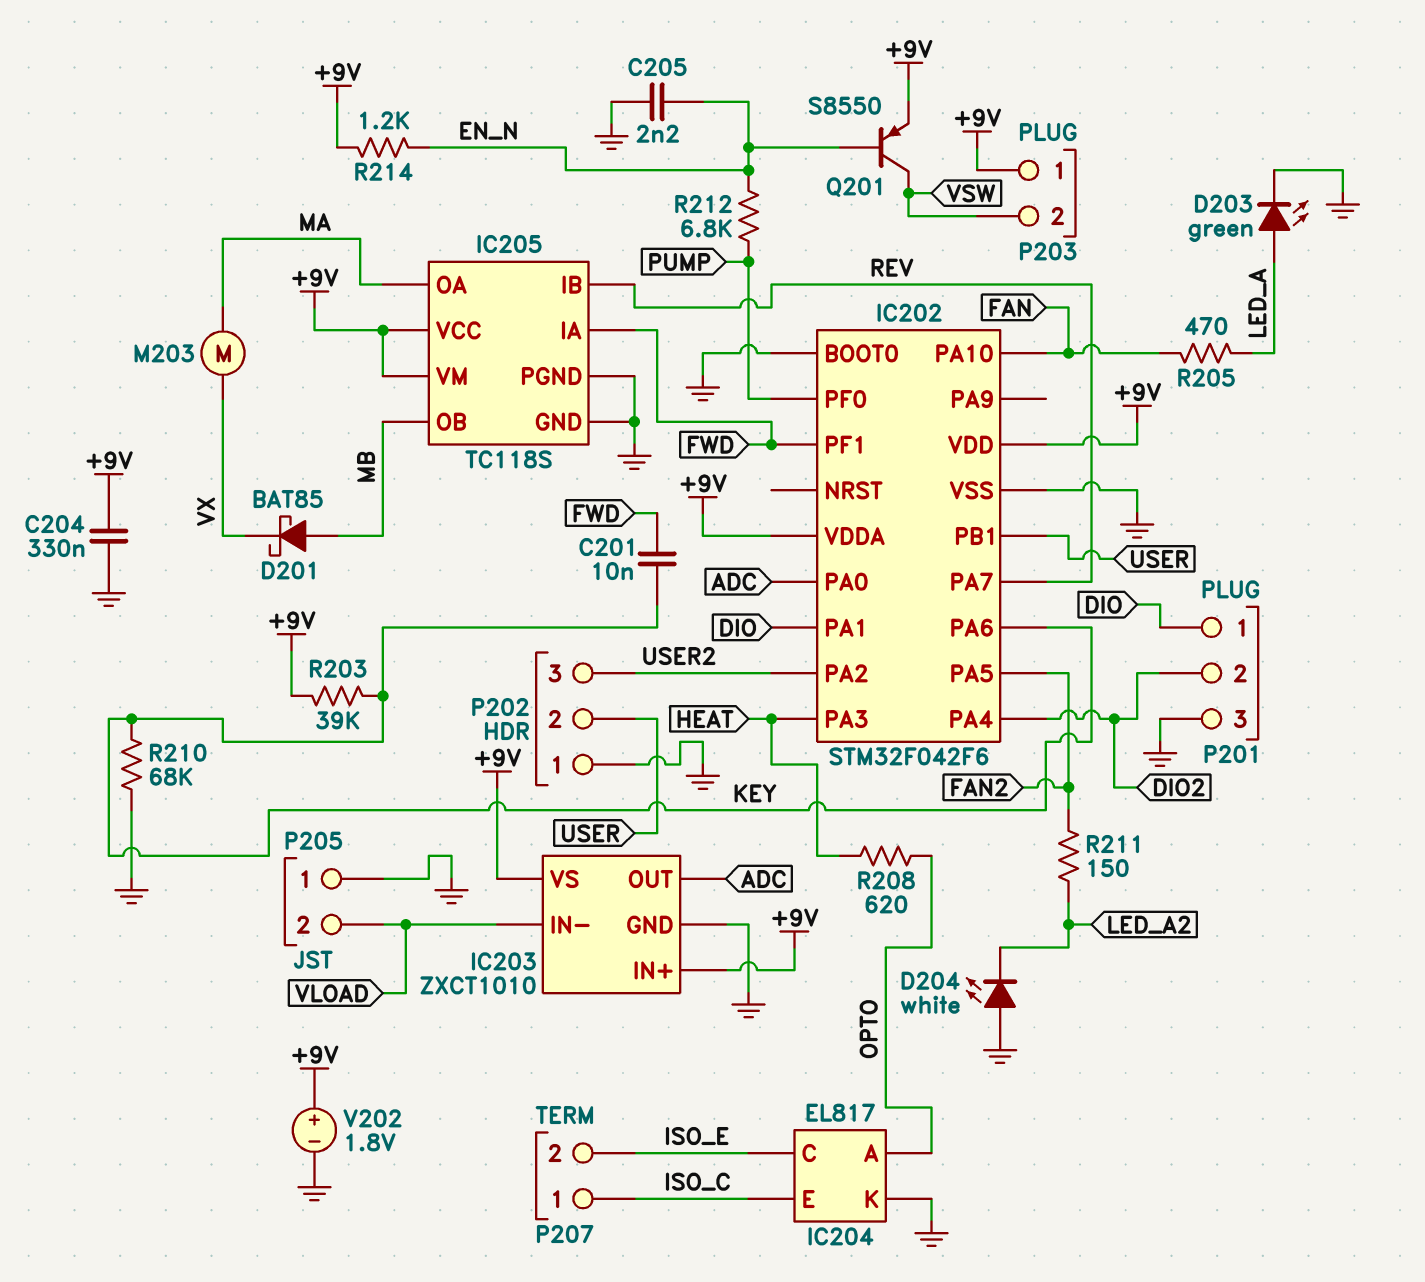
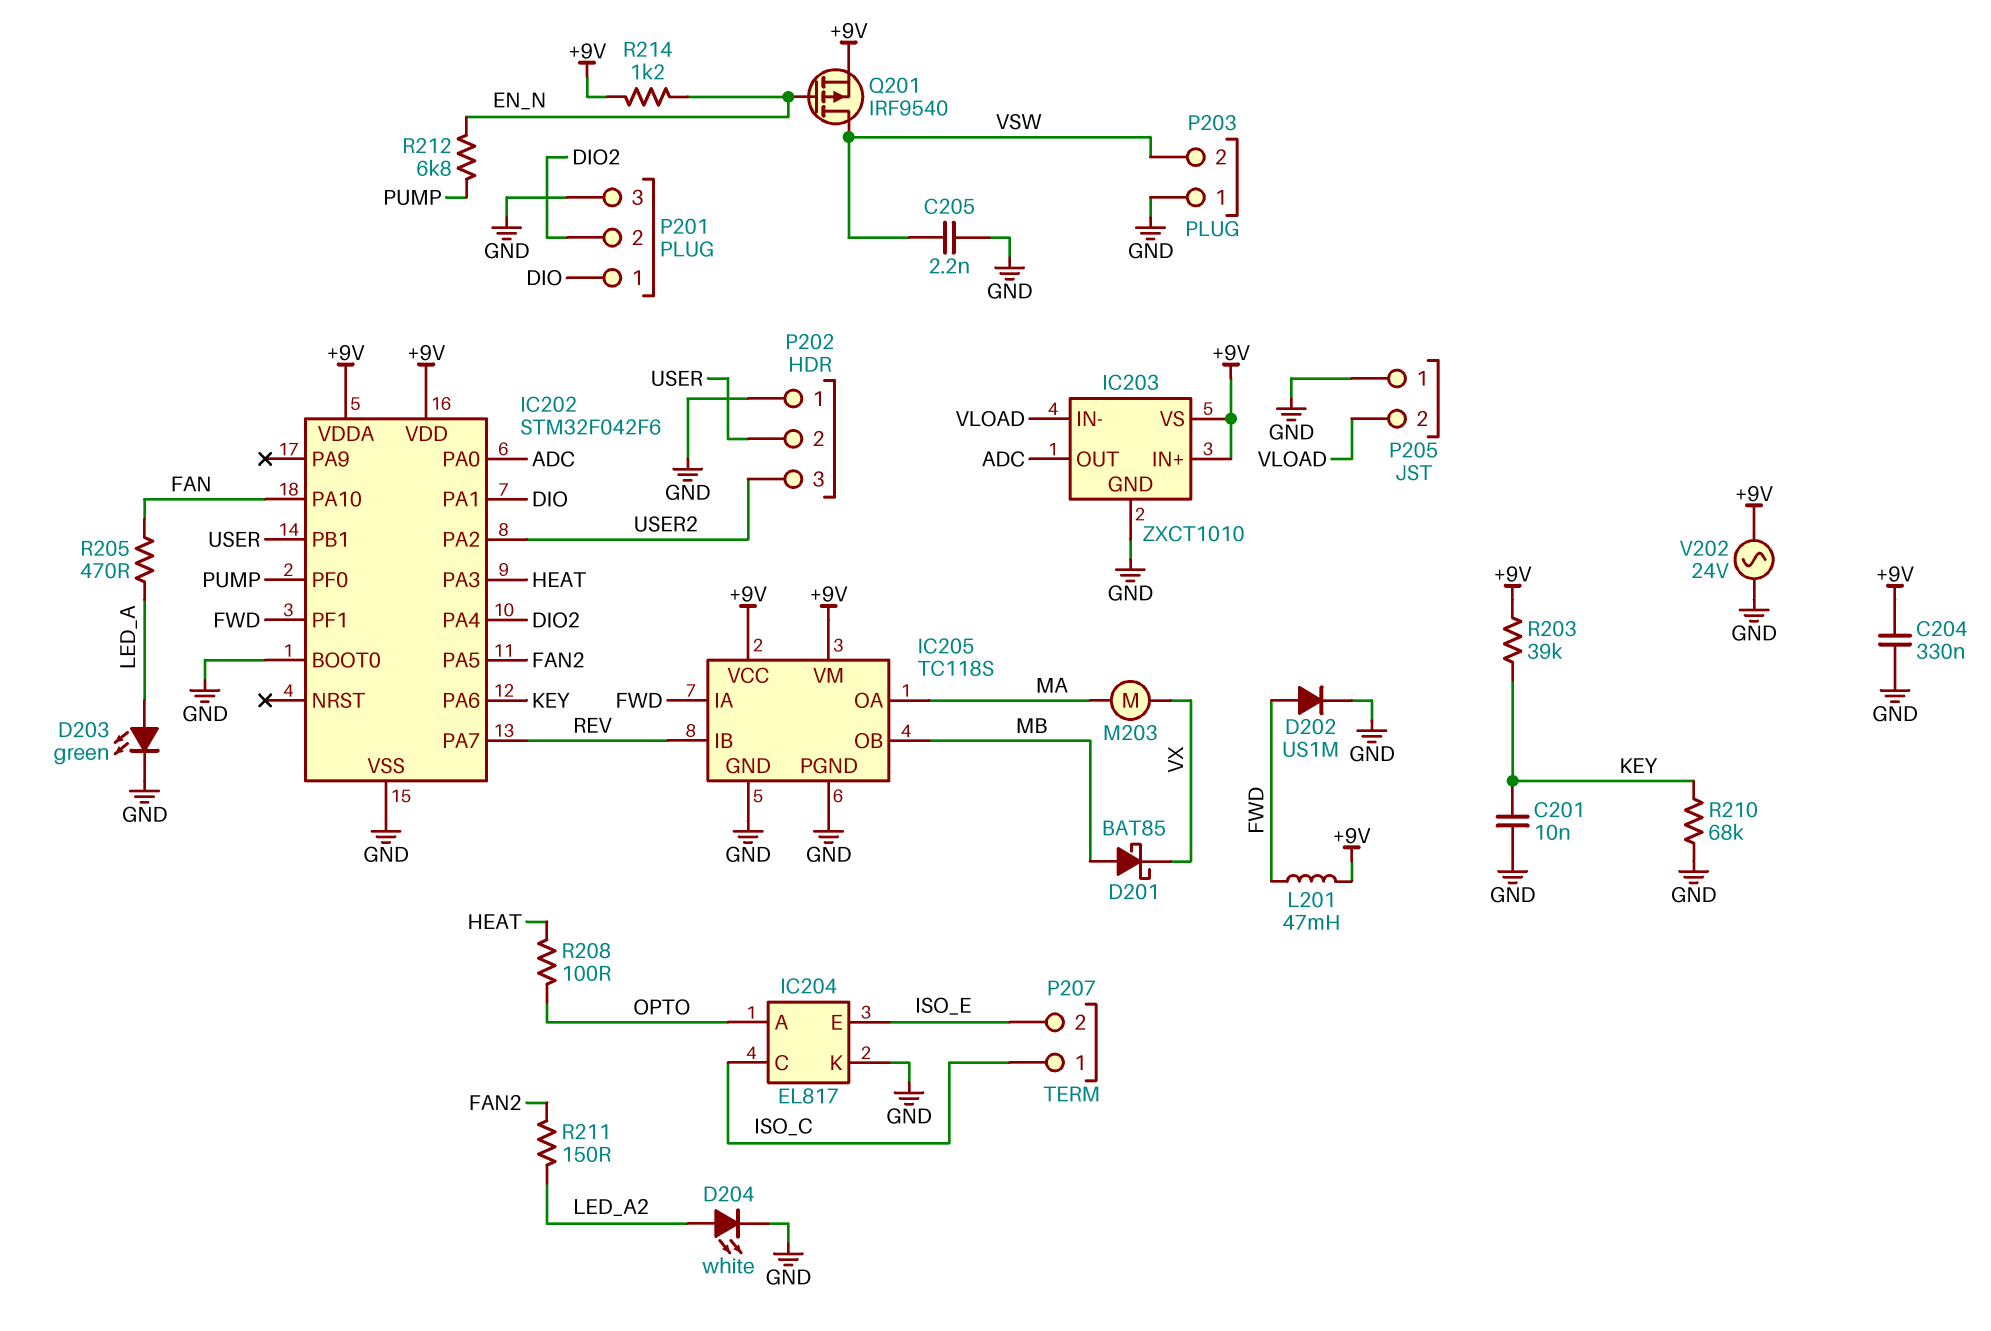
C201: 10nF (FWD, KEY) -> 10nF (GND, KEY)
C205: 2.2nF (EN_N, GND) -> 2.2nF (GND, VSW)
D202: none -> diode US1M (A FWD, K GND)
D204: LED white (A GND, K LED_A2) -> LED white (A LED_A2, K GND)
IC204 pin C: ISO_E -> ISO_C
IC204 pin E: ISO_C -> ISO_E
L201: none -> 47mH (+9V, FWD)
P203 pin 1: +9V -> GND
Q201: PNP S8550 (B EN_N, C VSW, E +9V) -> PMOS IRF9540 (G EN_N, D VSW, S +9V)
R208: 620 (HEAT, OPTO) -> 100 (HEAT, OPTO)
V202: 1.8V (plus +9V, minus GND) -> AC 24V (+9V, GND)

